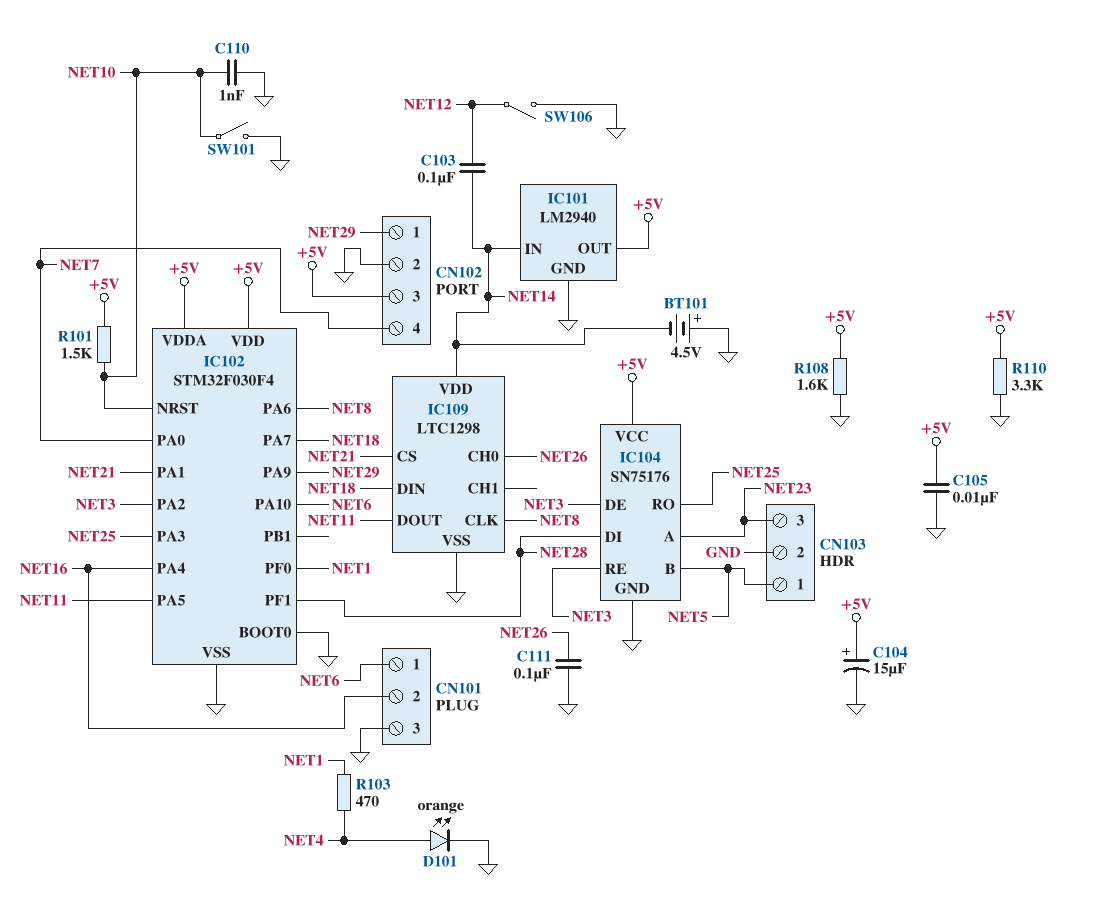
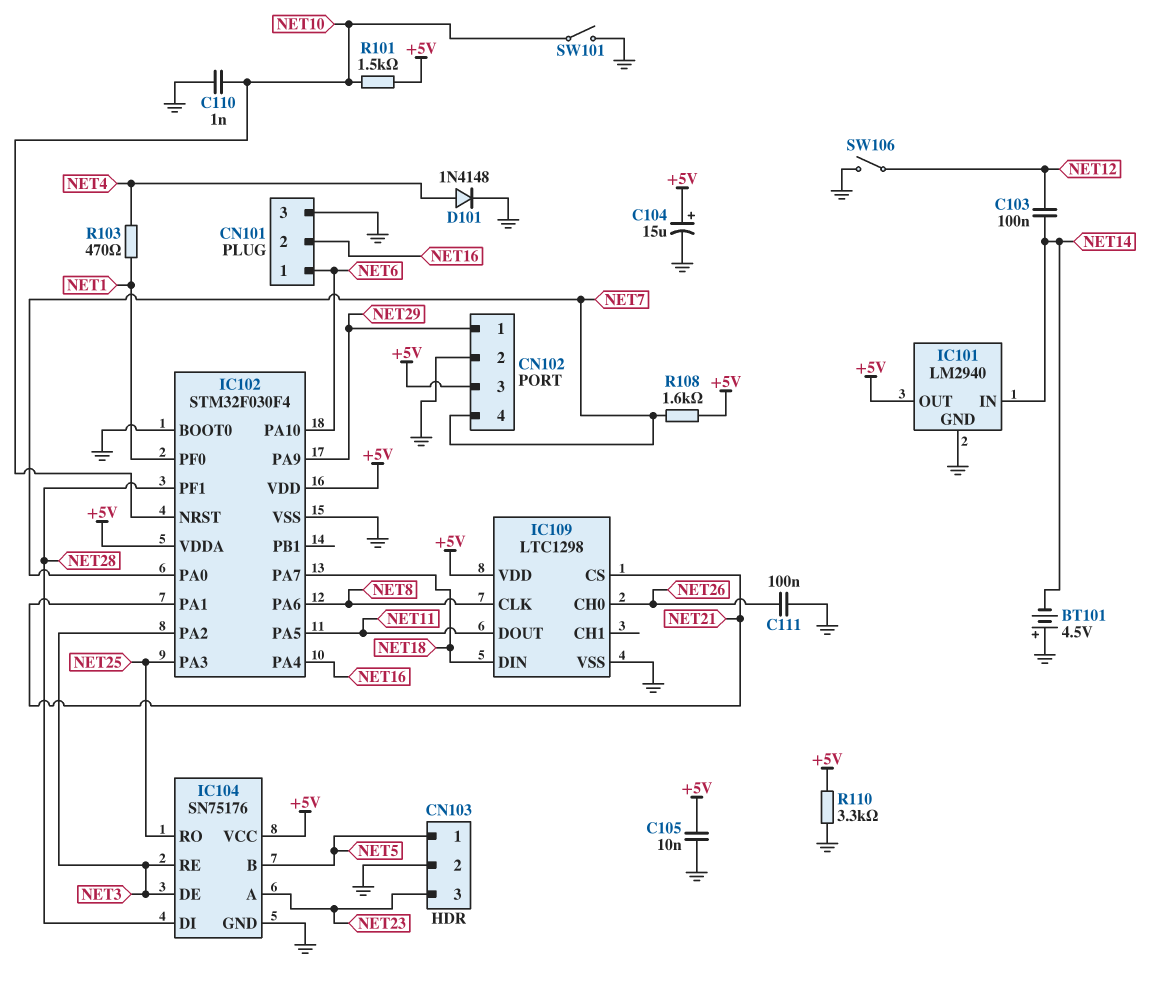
D101: LED orange (A NET4, K GND) -> diode 1N4148 (A NET4, K GND)
IC109 pin VDD: NET14 -> +5V
R108: 1.6k (+5V, GND) -> 1.6k (+5V, NET7)

